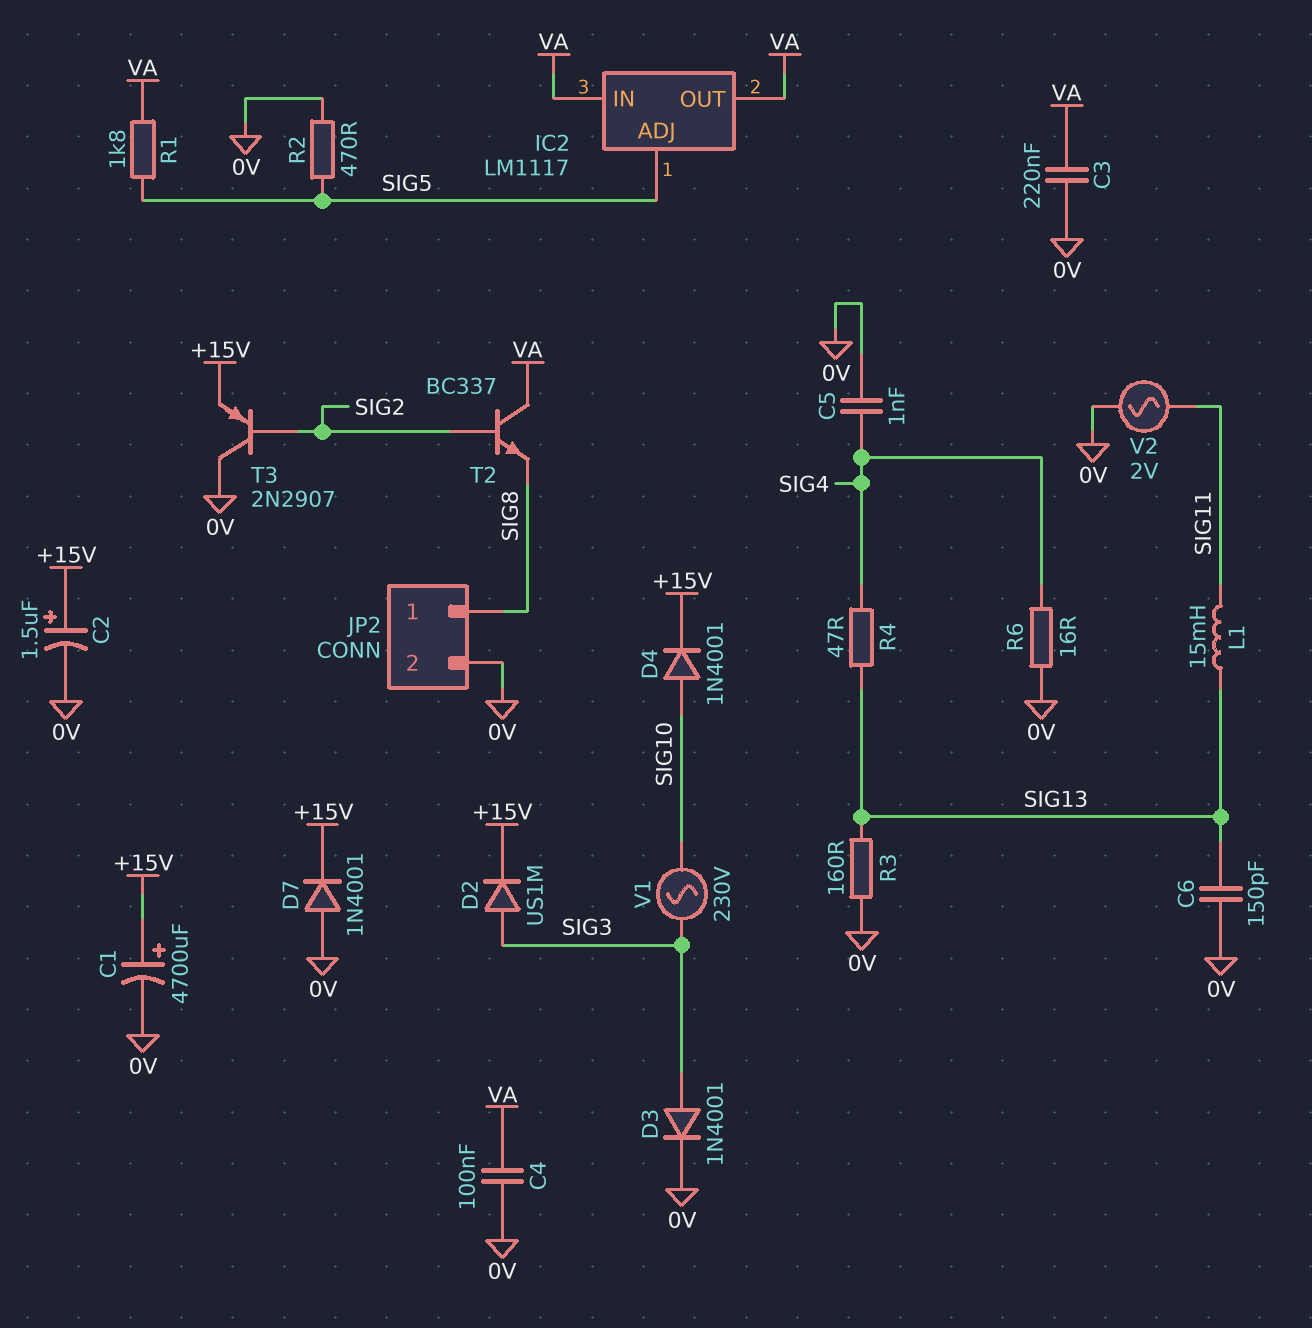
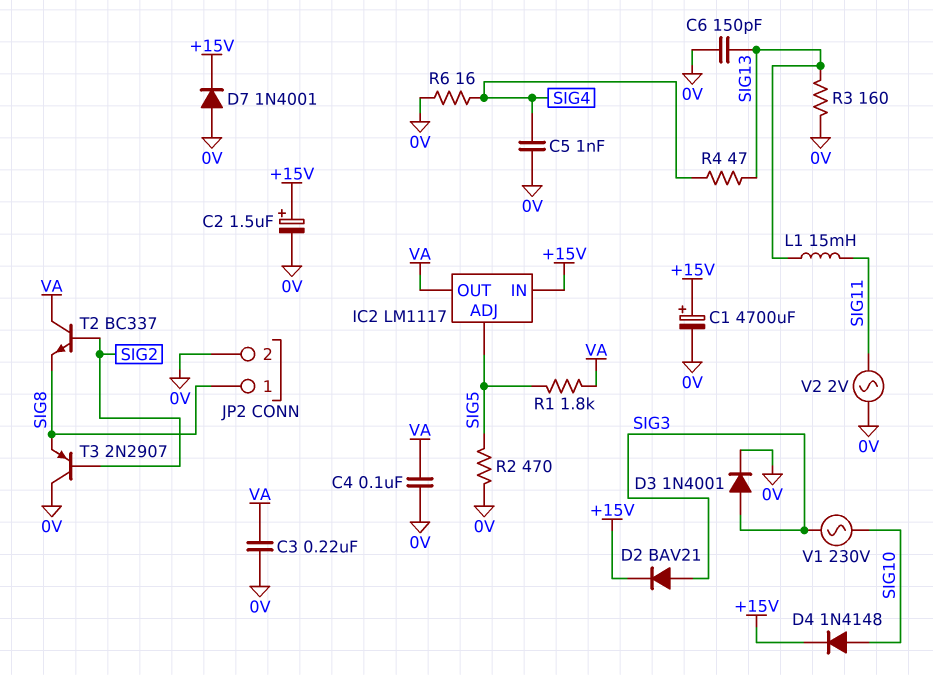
D2: diode US1M (A SIG3, K +15V) -> diode BAV21 (A SIG3, K +15V)
D4: diode 1N4001 (A SIG10, K +15V) -> diode 1N4148 (A SIG10, K +15V)
IC2 pin IN: VA -> +15V
T3: PNP 2N2907 (B SIG2, C 0V, E +15V) -> PNP 2N2907 (B SIG2, C 0V, E SIG8)

